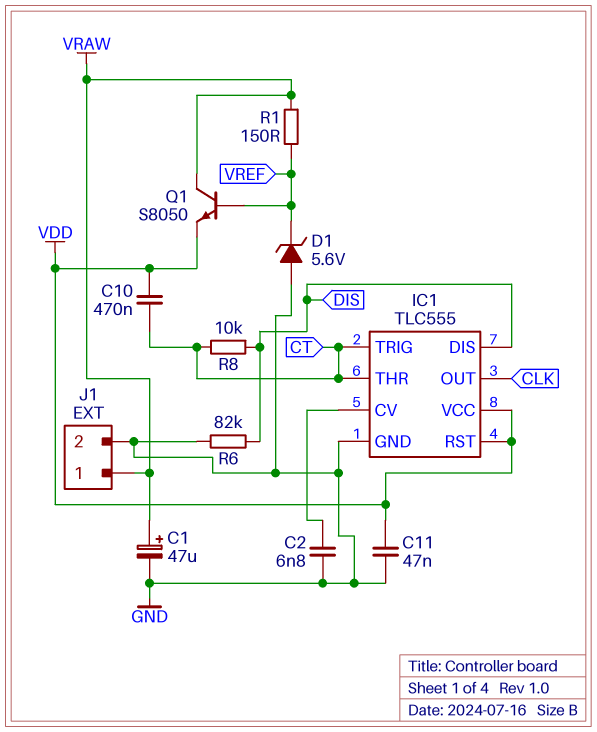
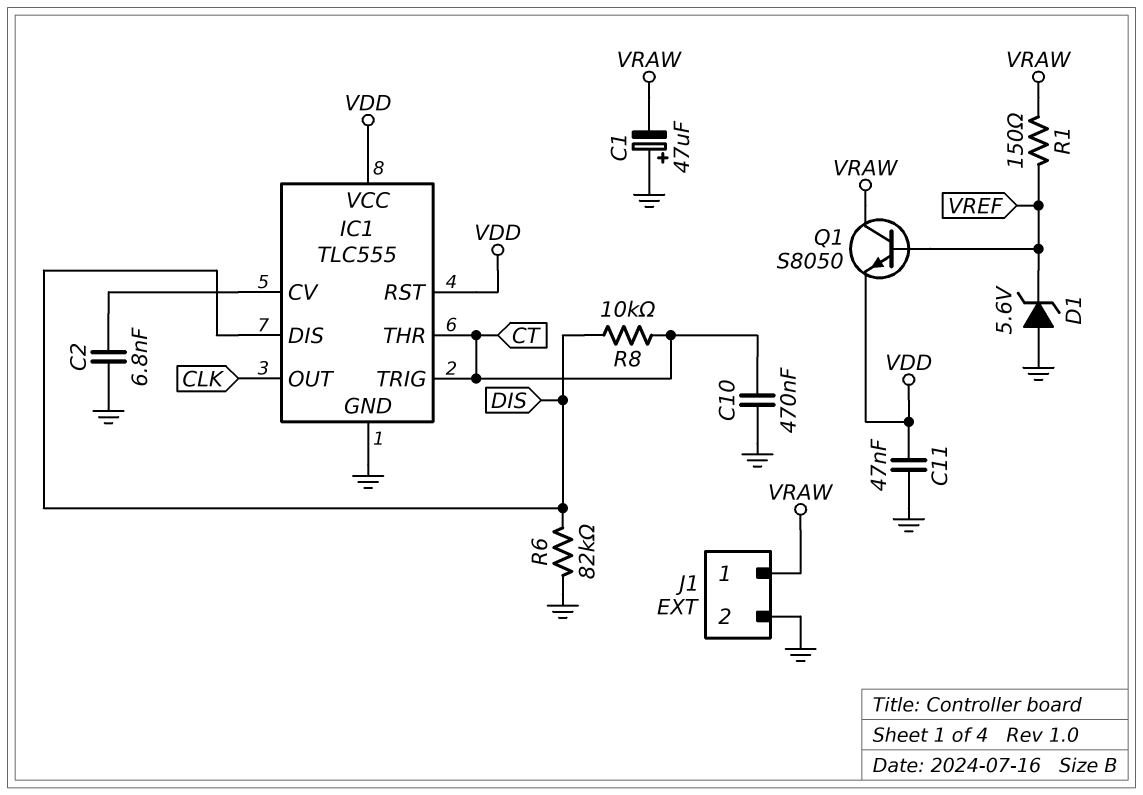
C1: 47uF (plus VRAW, minus GND) -> 47uF (plus GND, minus VRAW)
C10: 470nF (CT, VDD) -> 470nF (CT, GND)

